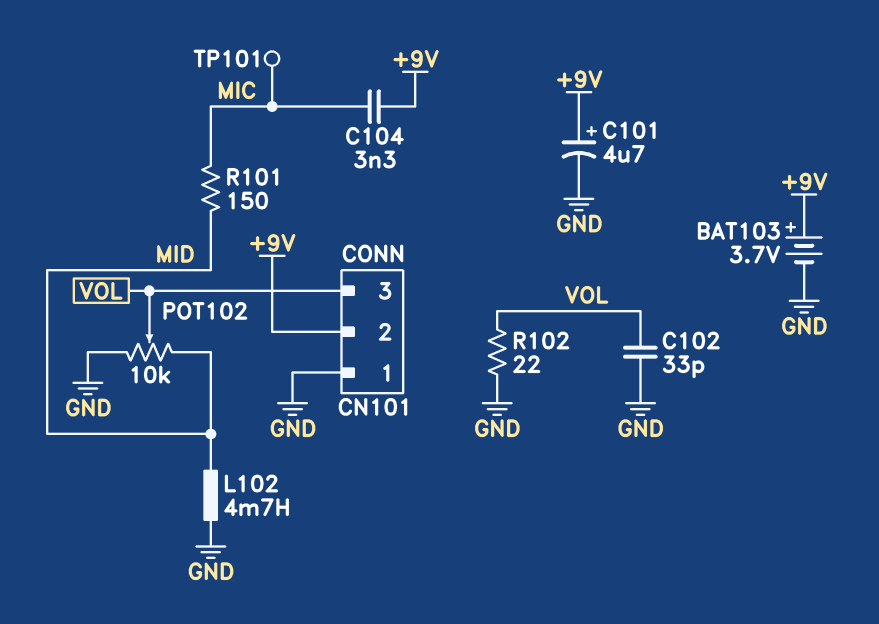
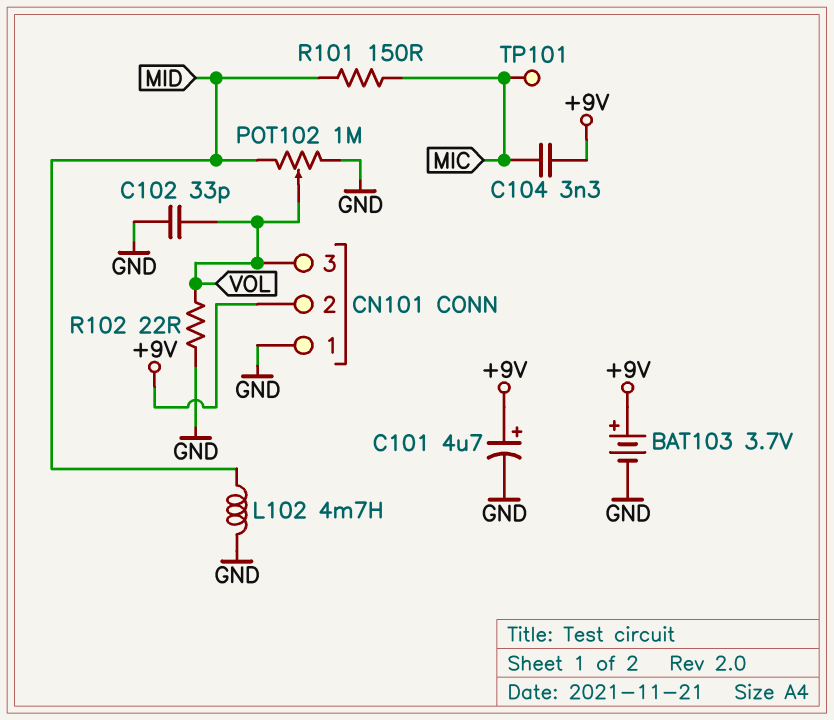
POT102: 10k (GND, MID, wiper VOL) -> 1M (GND, MID, wiper VOL)

